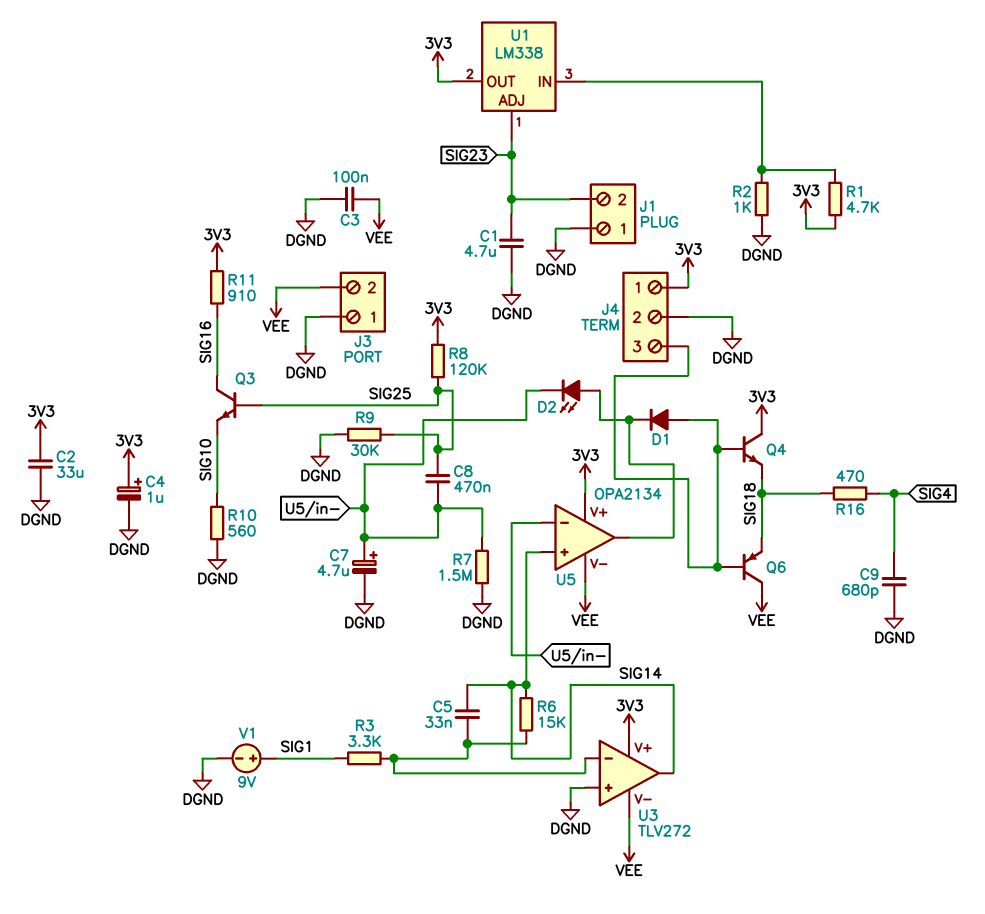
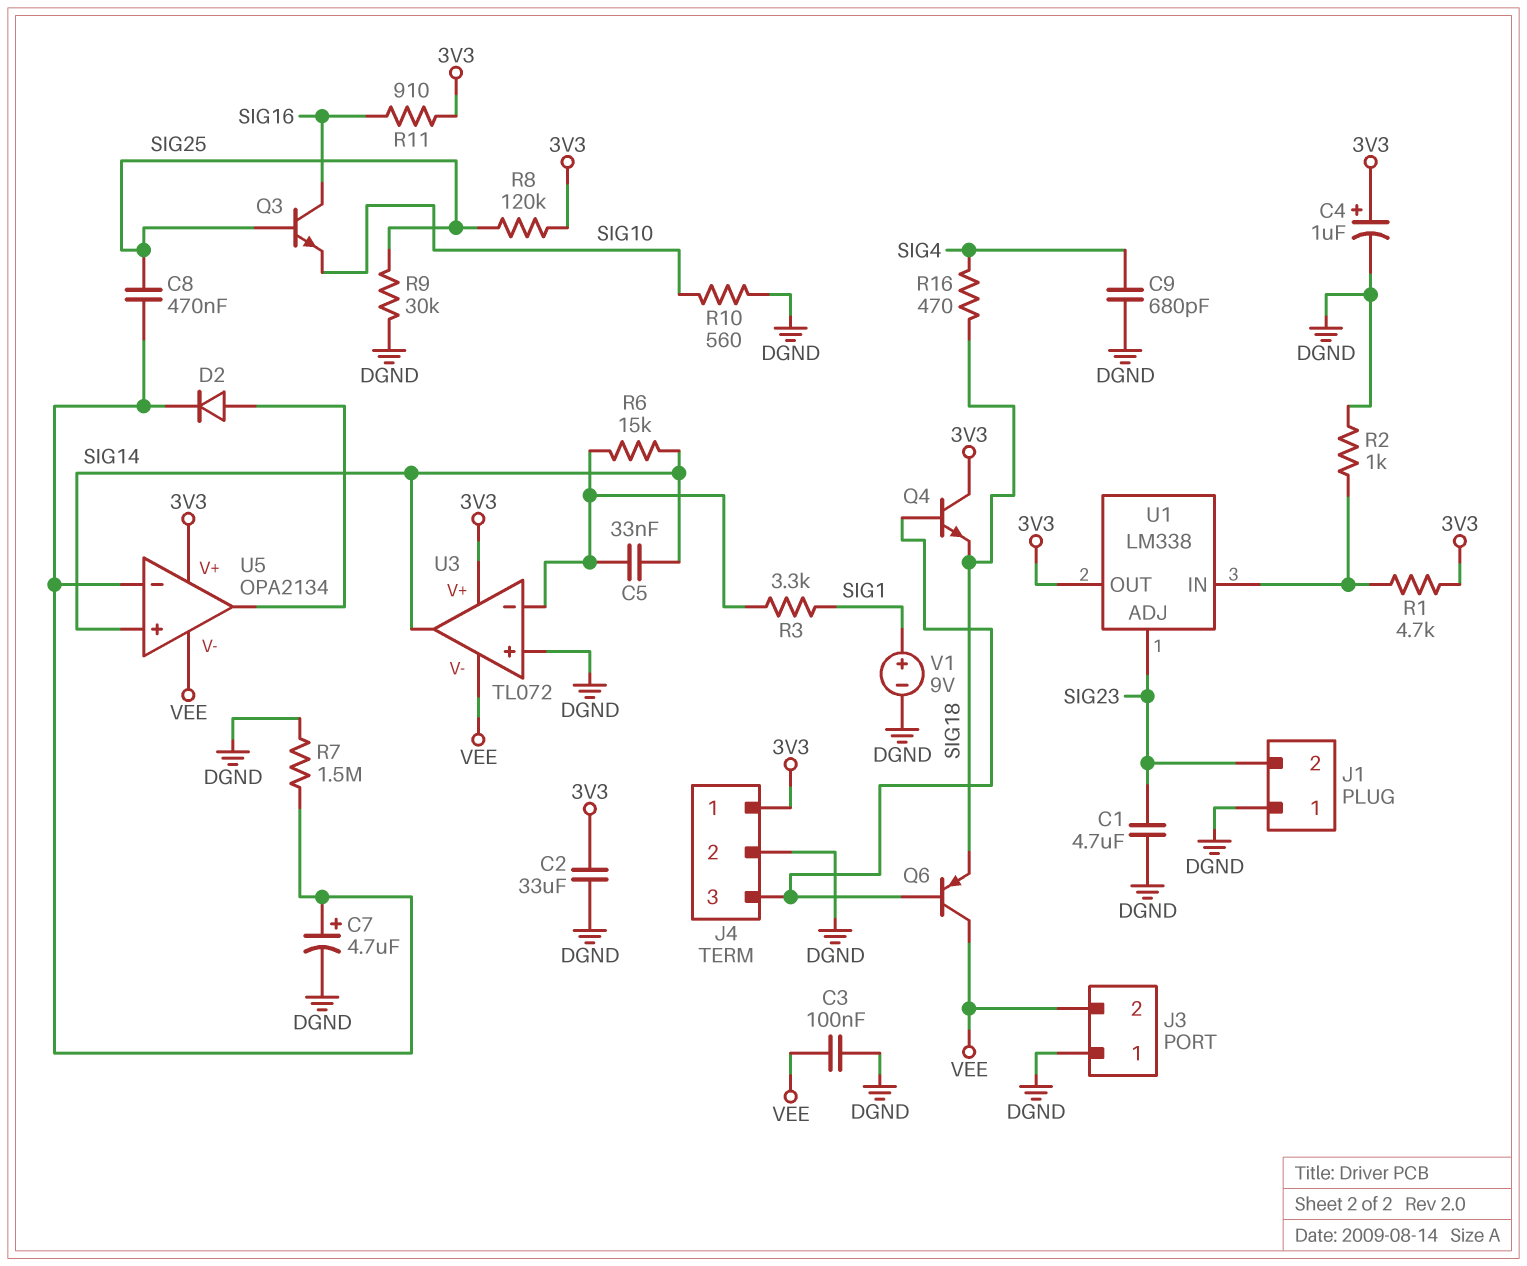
D1: diode (A J4/3, K U5/out) -> none
D2: LED (A U5/out, K U5/in-) -> diode (A U5/out, K U5/in-)
U3: TLV272 -> TL072

